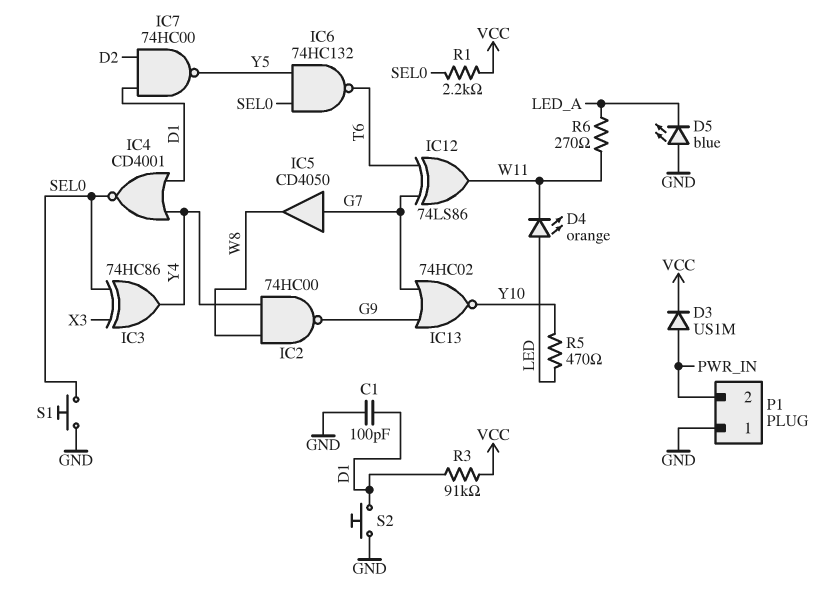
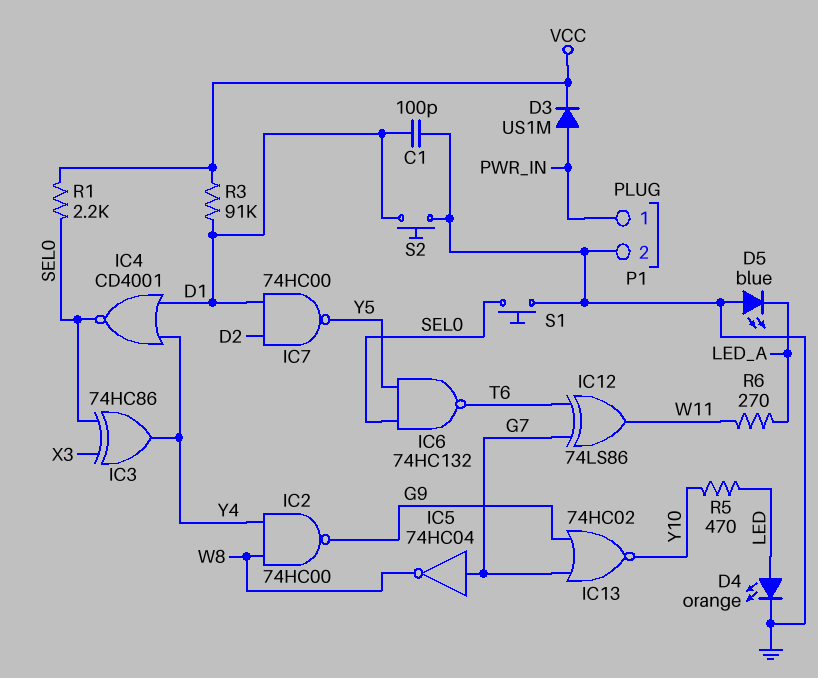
D4: LED orange (A LED, K W11) -> LED orange (A LED, K GND)
IC5: buffer CD4050 (in G7, out W8) -> NOT 74HC04 (in G7, out W8)
P1 pin 1: GND -> PWR_IN
P1 pin 2: PWR_IN -> GND

